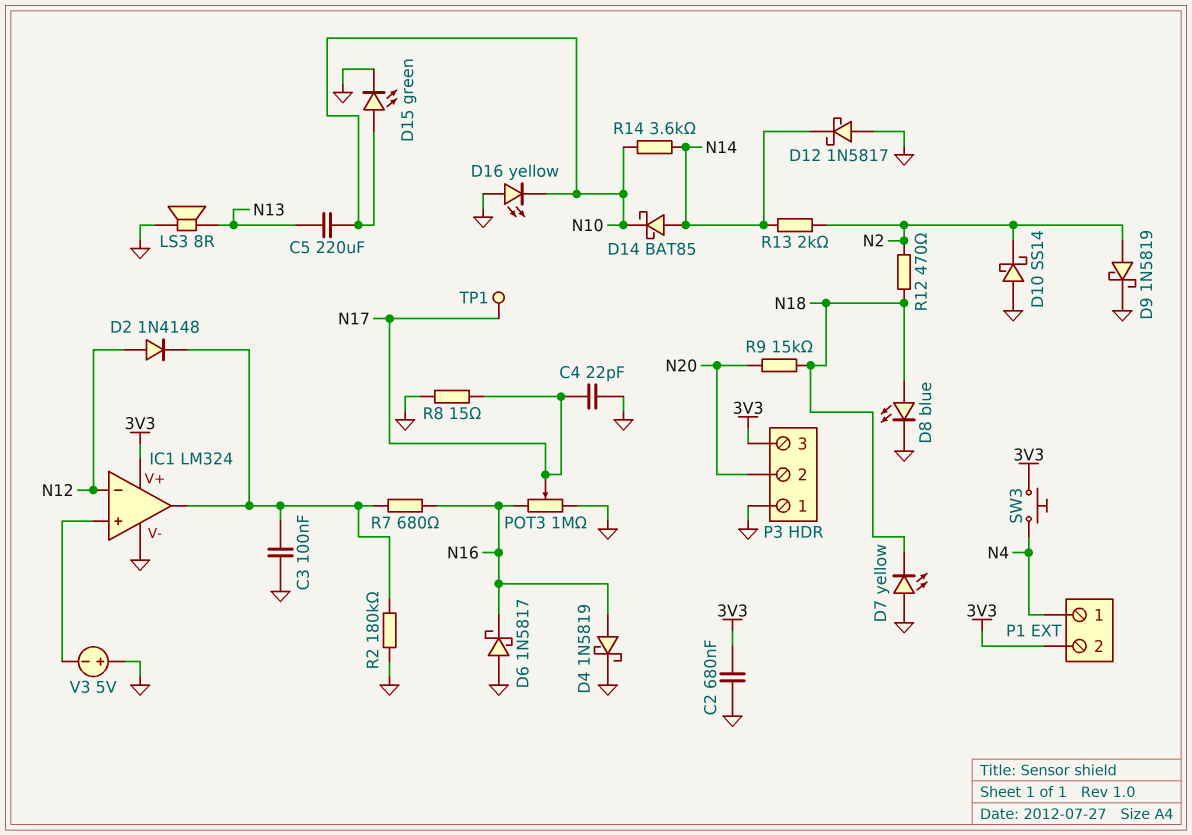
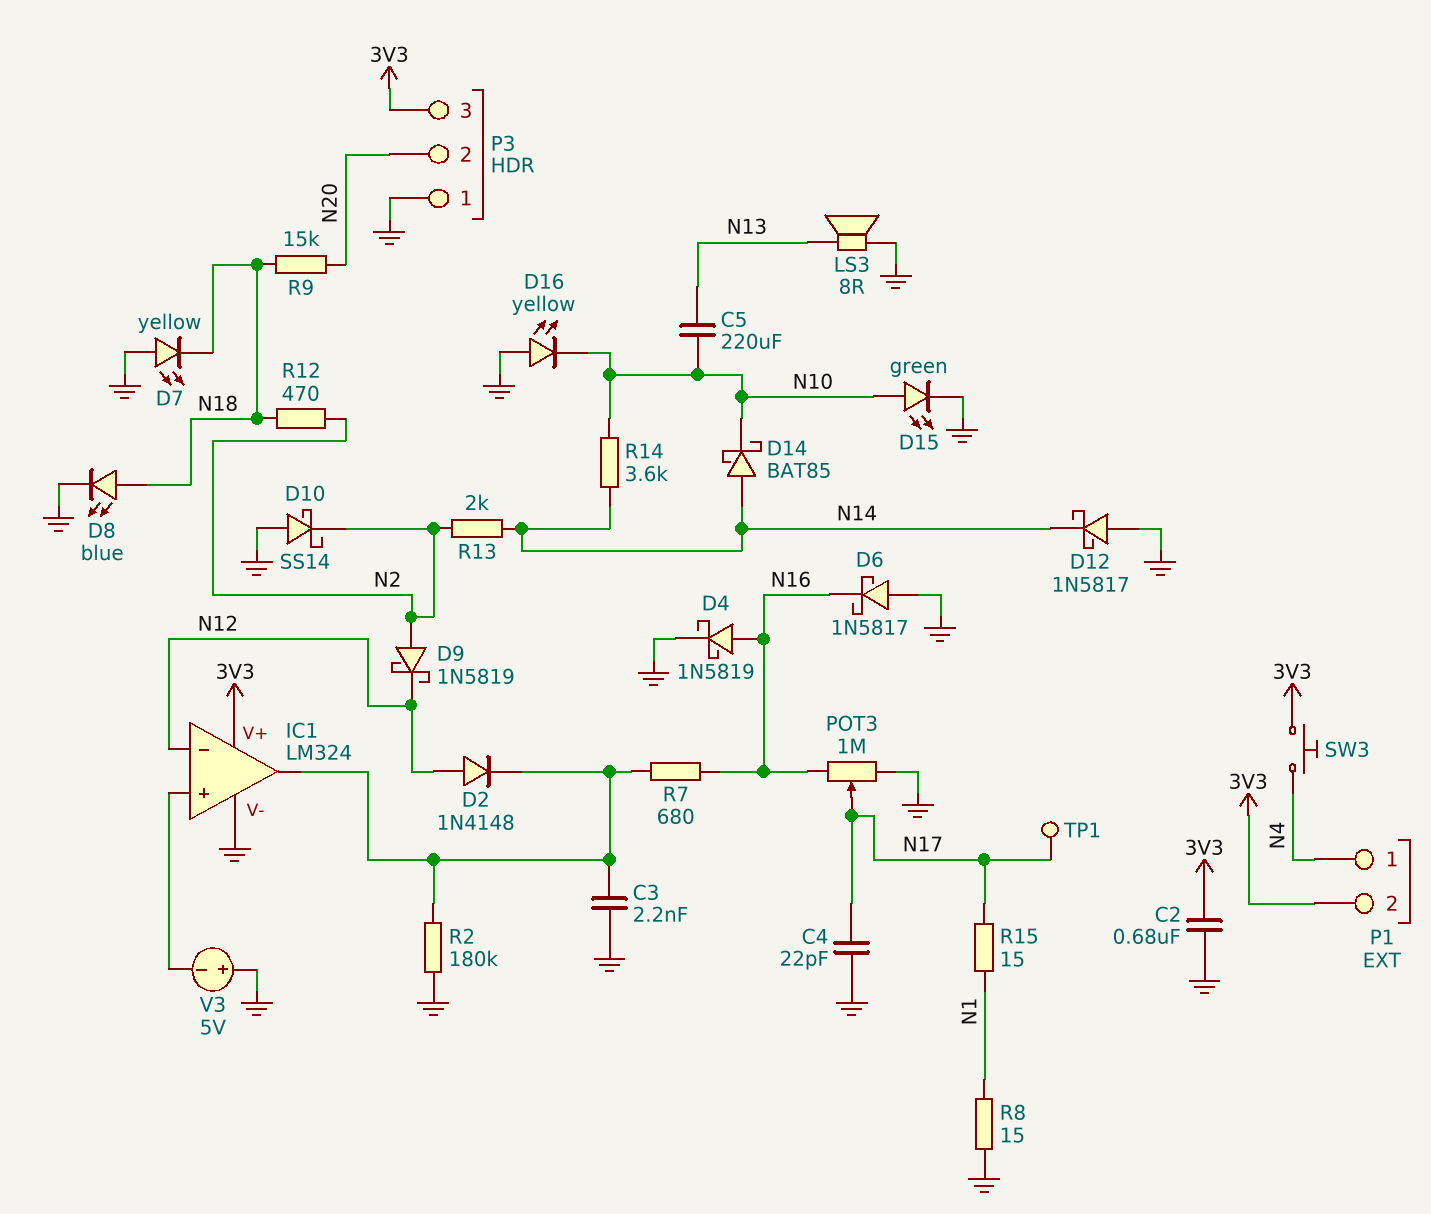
C3: 100nF (GND, IC1/out) -> 2.2nF (GND, IC1/out)
D9: schottky 1N5819 (A N2, K GND) -> schottky 1N5819 (A N2, K N12)
R8: 15 (GND, N17) -> 15 (GND, N1)
R15: none -> 15 (N1, N17)

